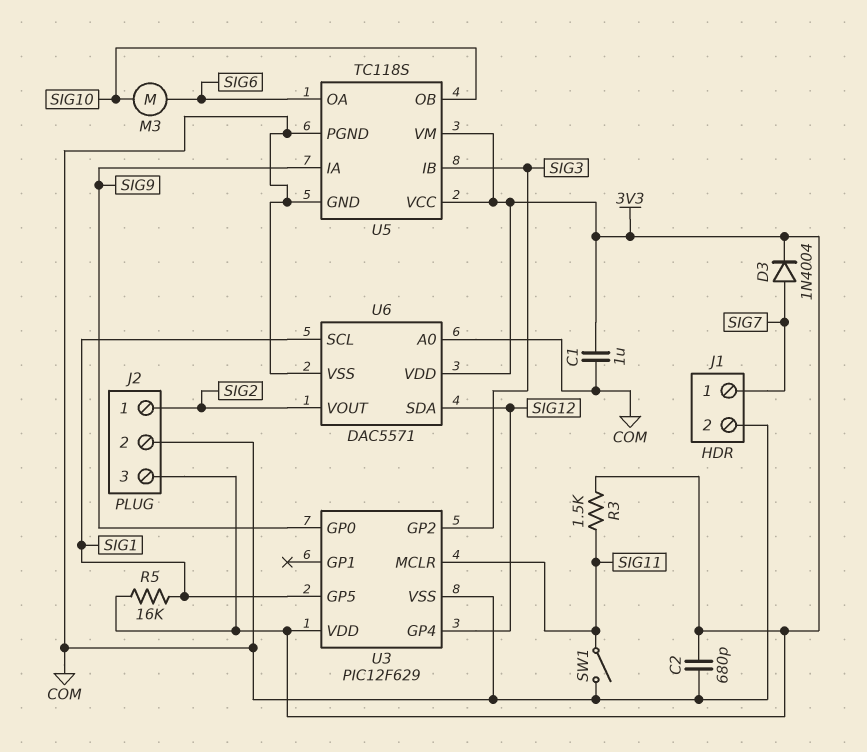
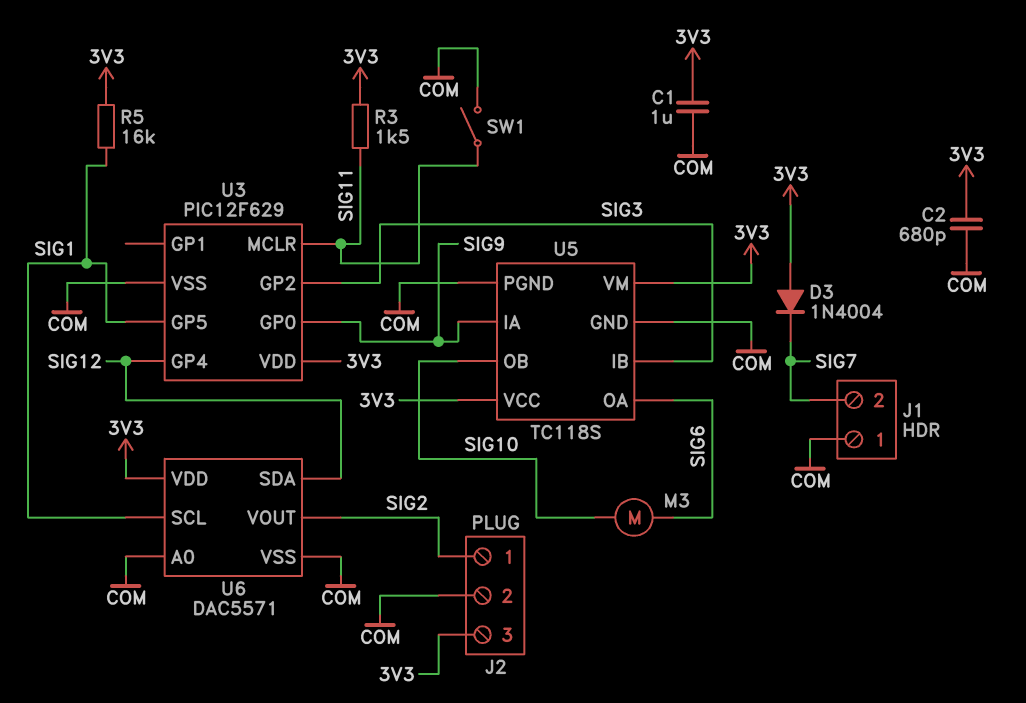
D3: diode 1N4004 (A SIG7, K 3V3) -> diode 1N4004 (A 3V3, K SIG7)
J1 pin 1: SIG7 -> COM
J1 pin 2: COM -> SIG7

